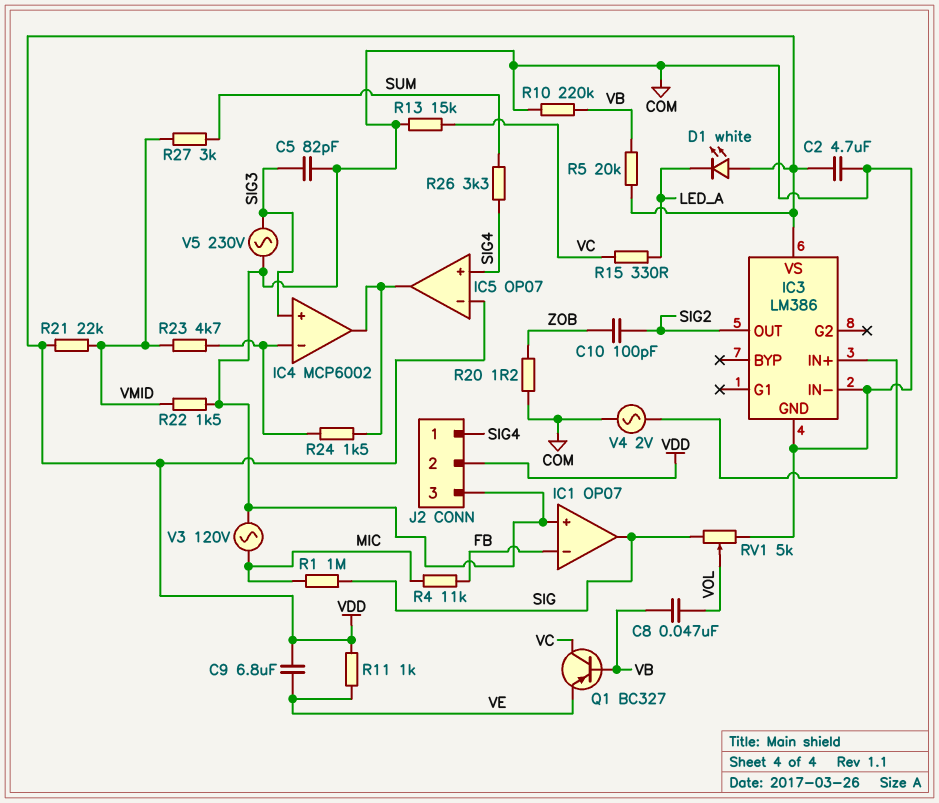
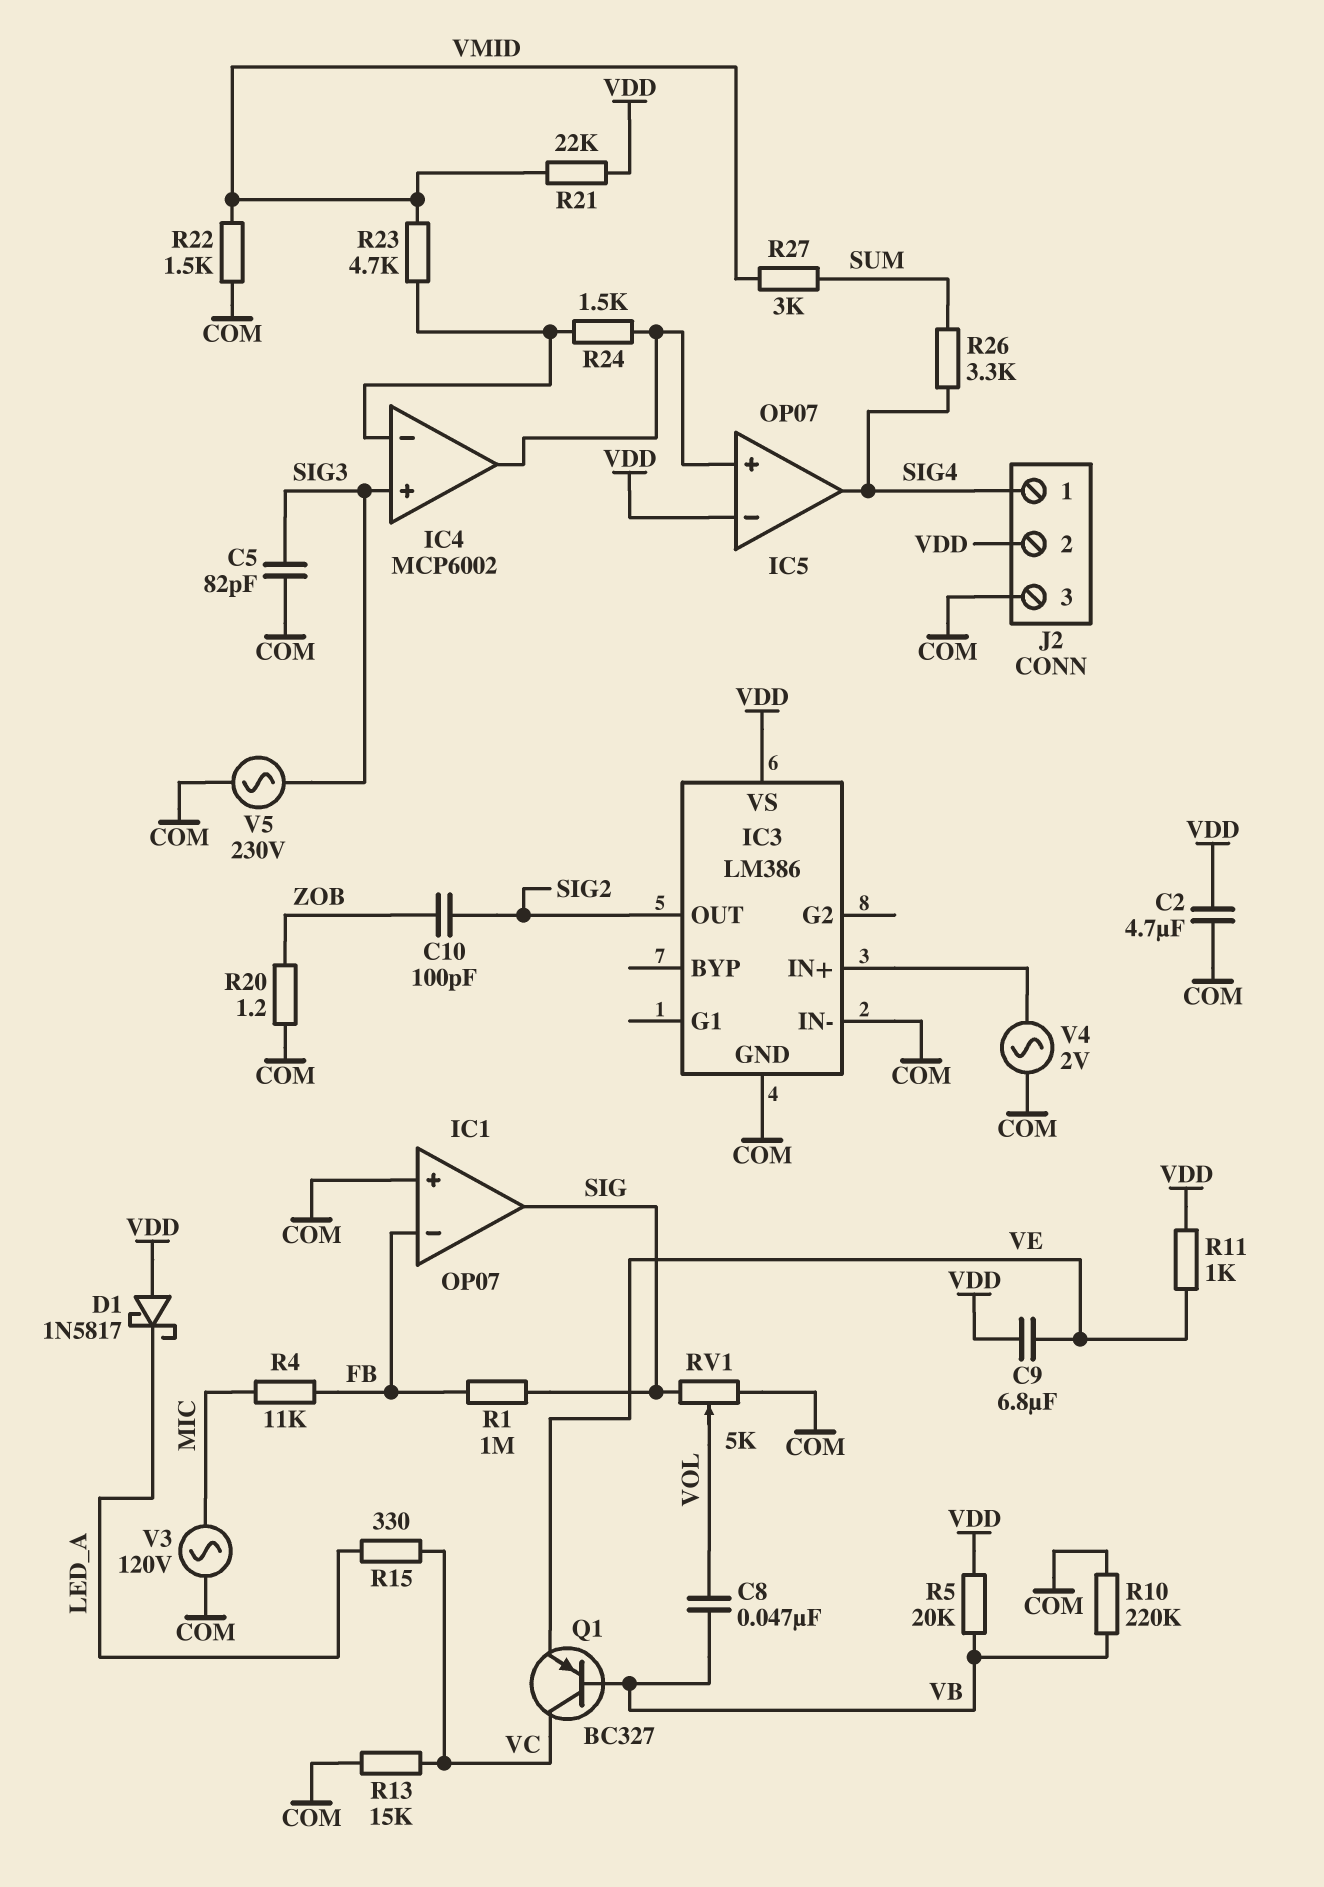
D1: LED white (A VDD, K LED_A) -> schottky 1N5817 (A VDD, K LED_A)
IC5 pin in+: SIG4 -> IC4/out
IC5 pin out: IC4/out -> SIG4
R1: 1M (MIC, SIG) -> 1M (FB, SIG)

